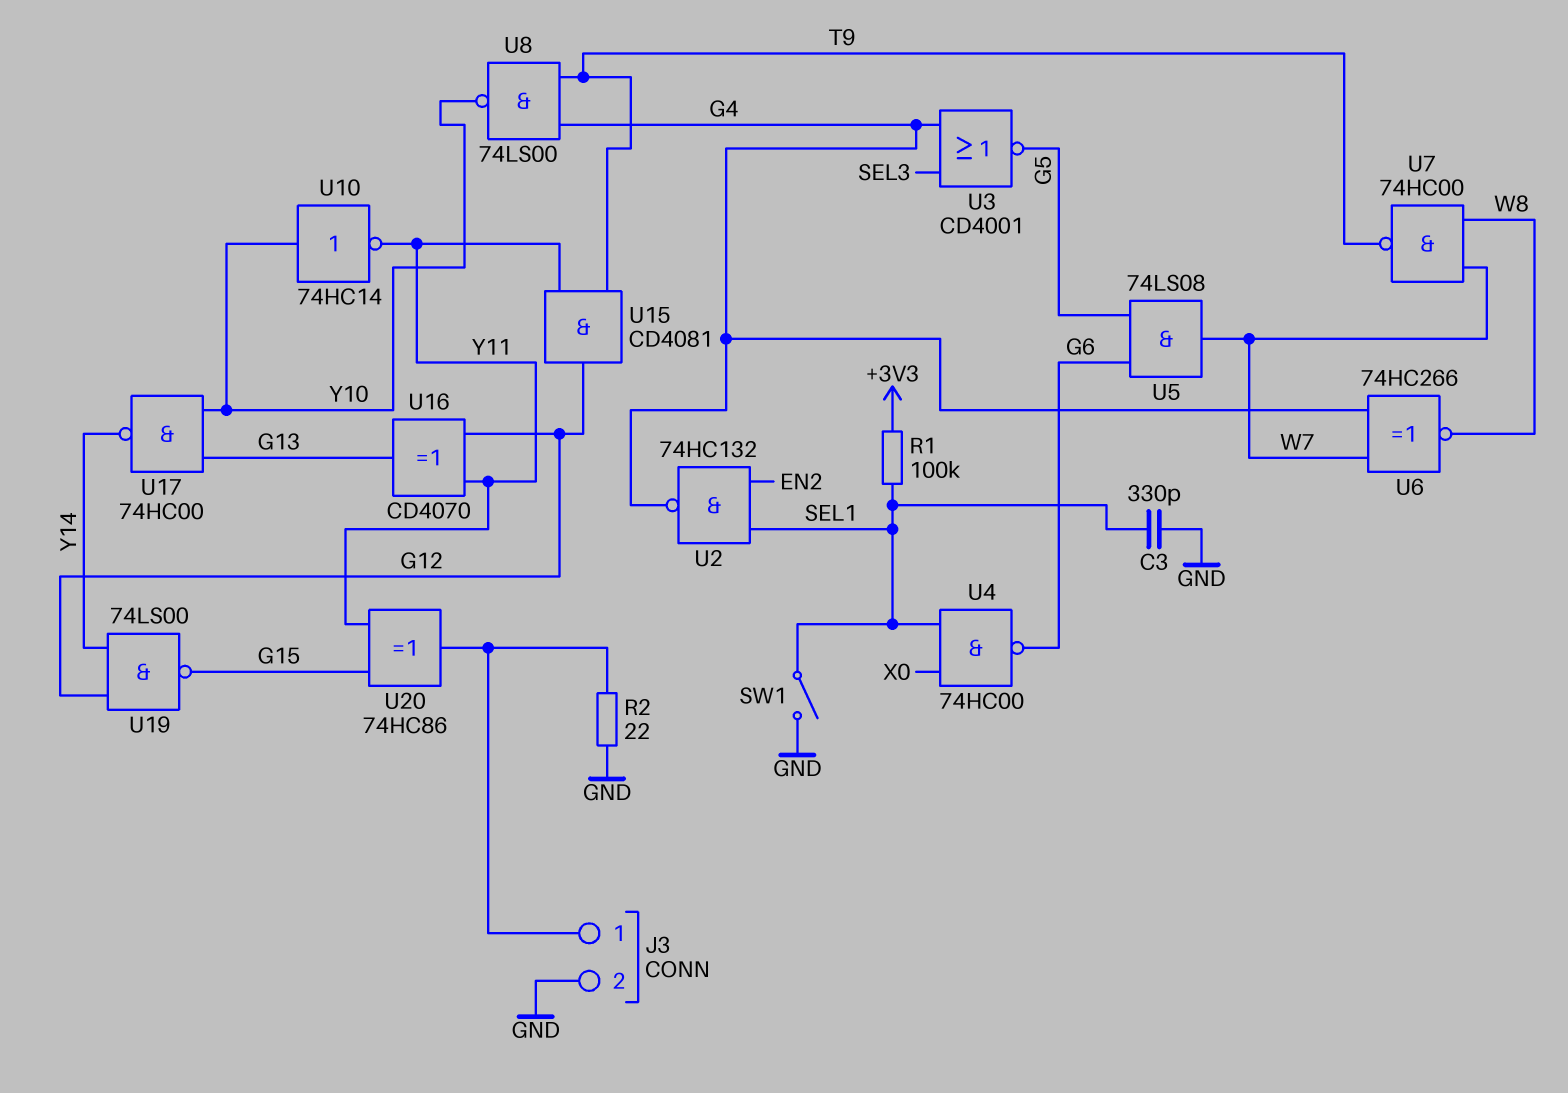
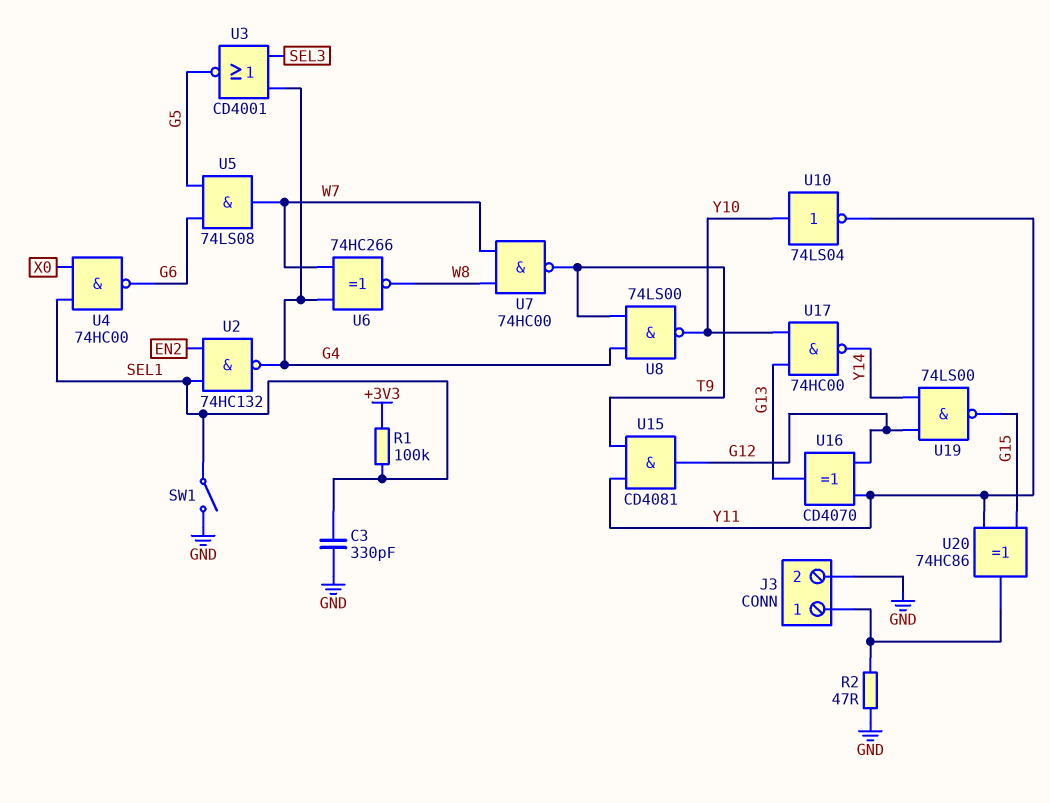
R2: 22 (GND, J3/1) -> 47 (GND, J3/1)
U10: NOT 74HC14 (in Y10, out Y11) -> NOT 74LS04 (in Y10, out Y11)

